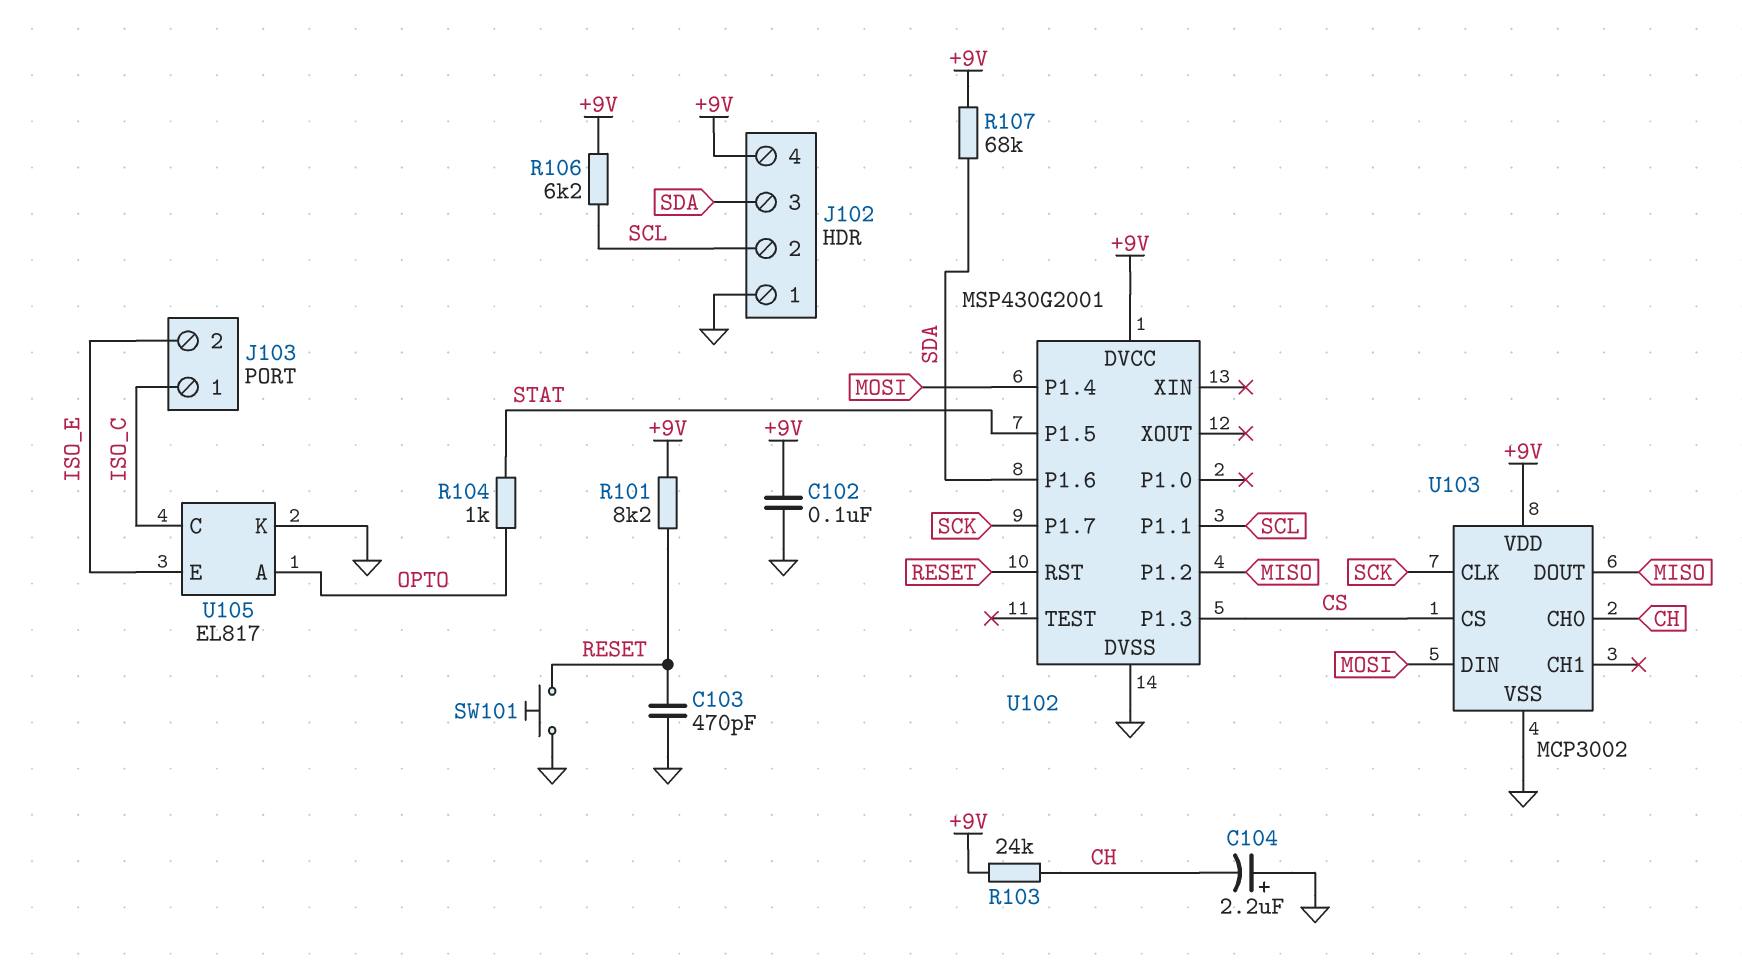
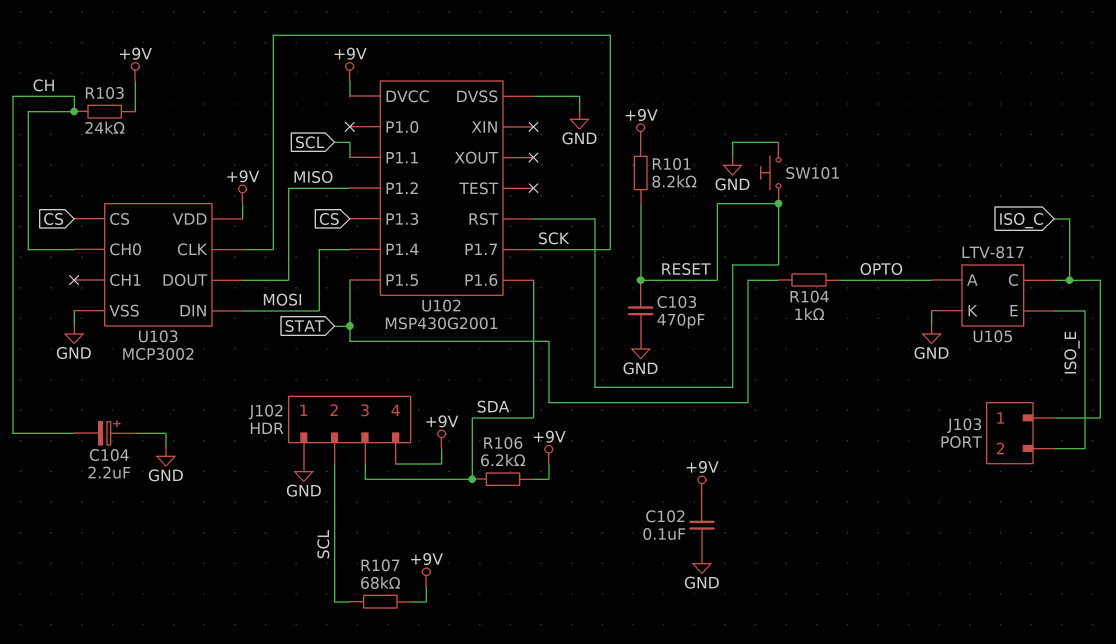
R106: 6.2k (+9V, SCL) -> 6.2k (+9V, SDA)
R107: 68k (+9V, SDA) -> 68k (+9V, SCL)
U105: EL817 -> LTV-817

